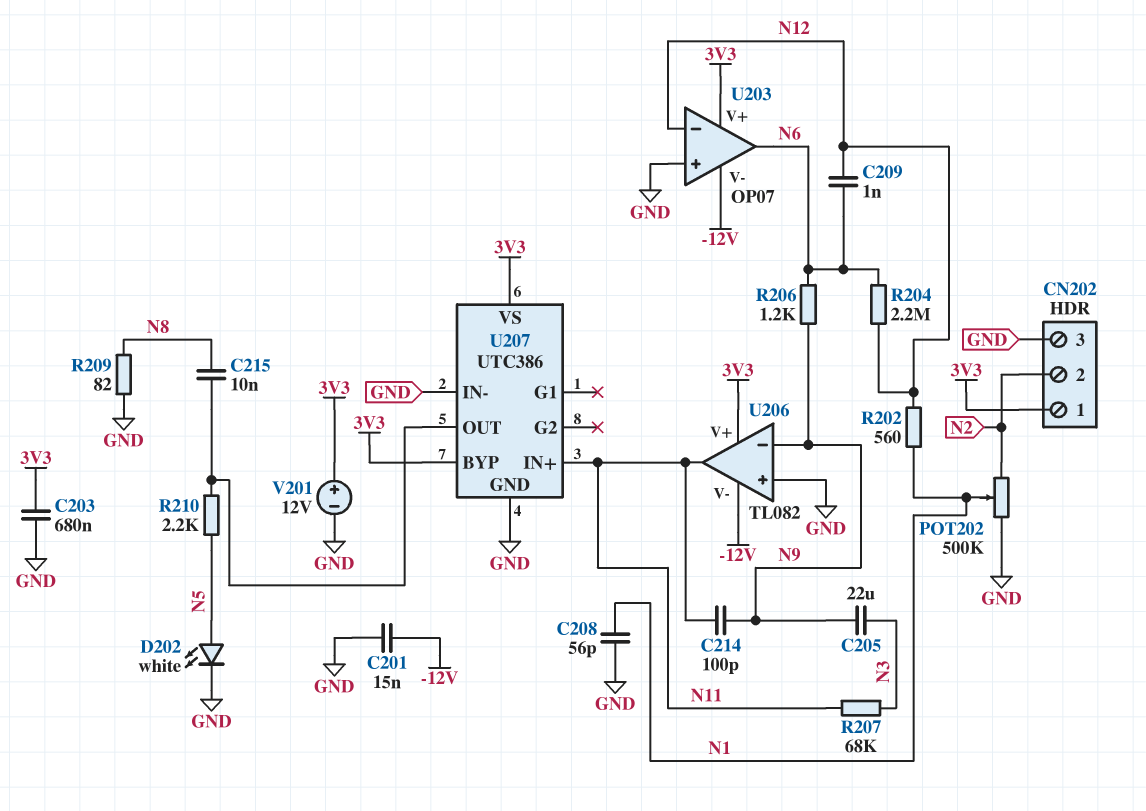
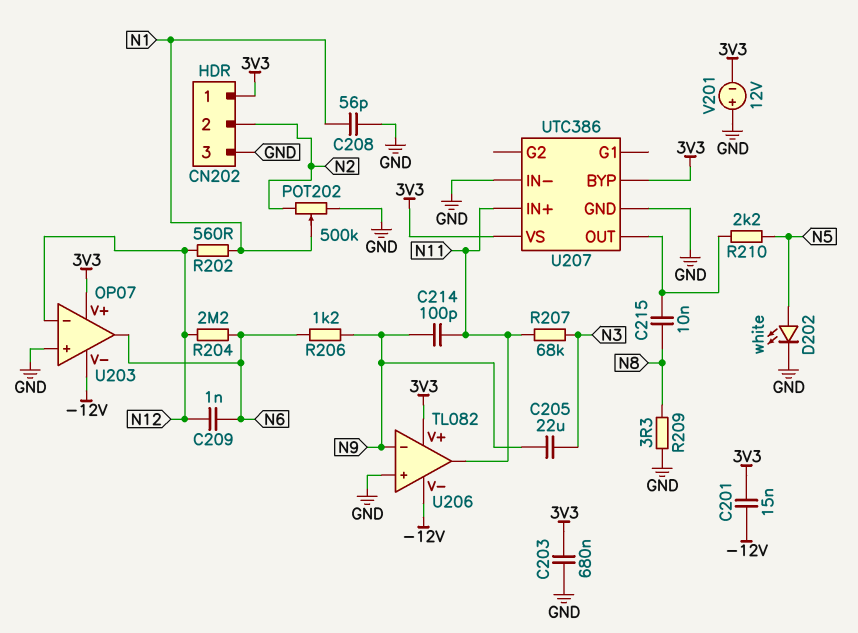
C201: 15nF (-12V, GND) -> 15nF (-12V, 3V3)
R209: 82 (GND, N8) -> 3.3 (GND, N8)
V201: 12V (plus 3V3, minus GND) -> 12V (plus GND, minus 3V3)

